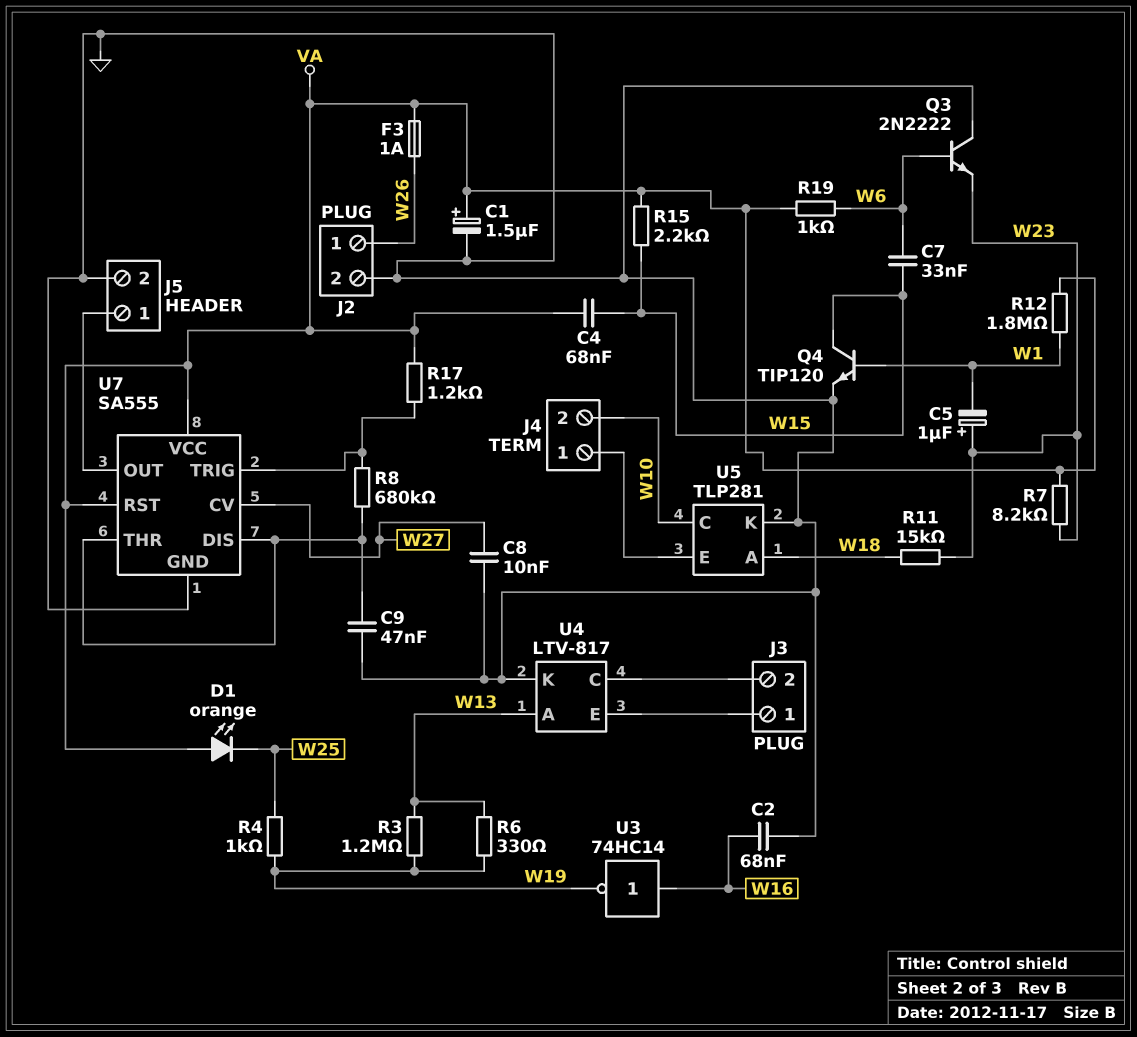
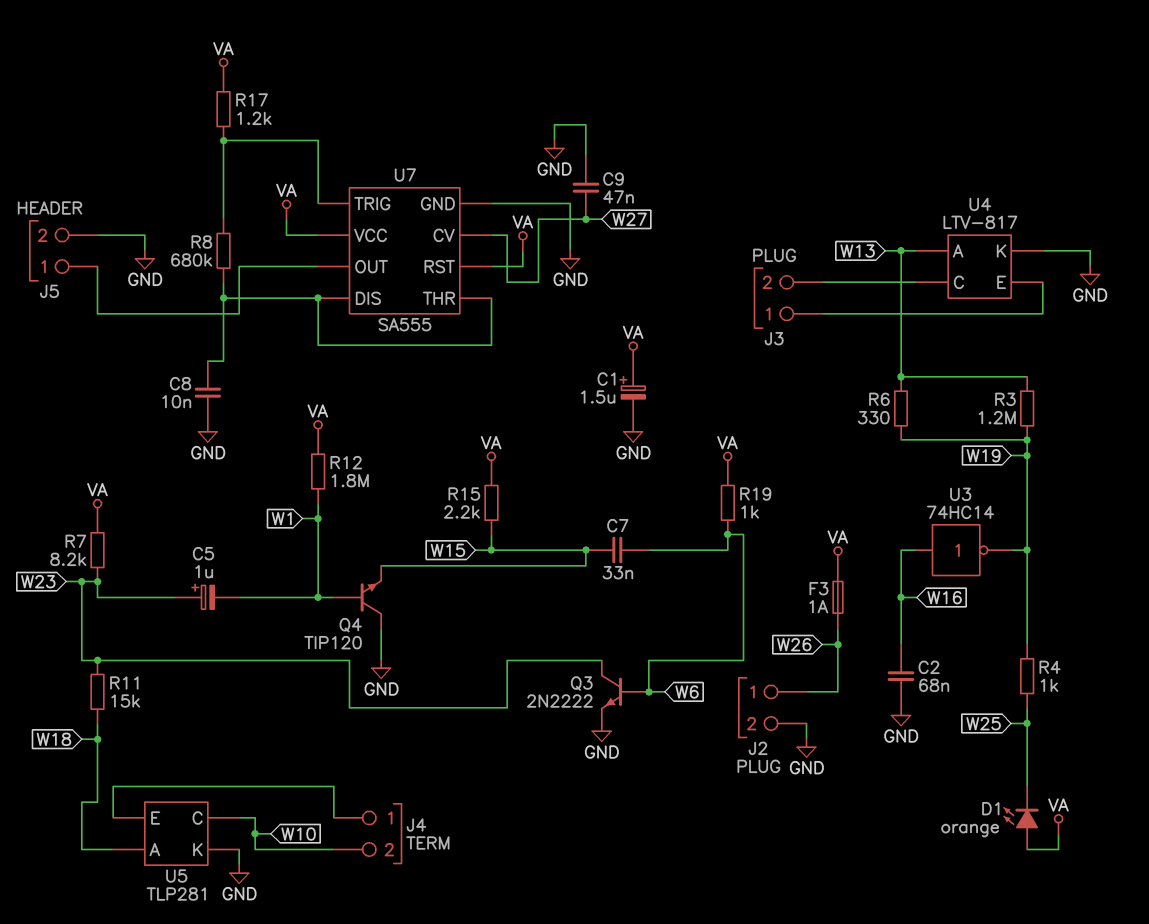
C4: 68nF (VA, W15) -> none
C8: 10nF (GND, W27) -> 10nF (GND, U7/DIS)
C9: 47nF (GND, U7/DIS) -> 47nF (GND, W27)
Q3: NPN 2N2222 (B W6, C GND, E W23) -> NPN 2N2222 (B W6, C W23, E GND)
Q4: NPN TIP120 (B W1, C W15, E GND) -> NPN TIP120 (B W1, C GND, E W15)

